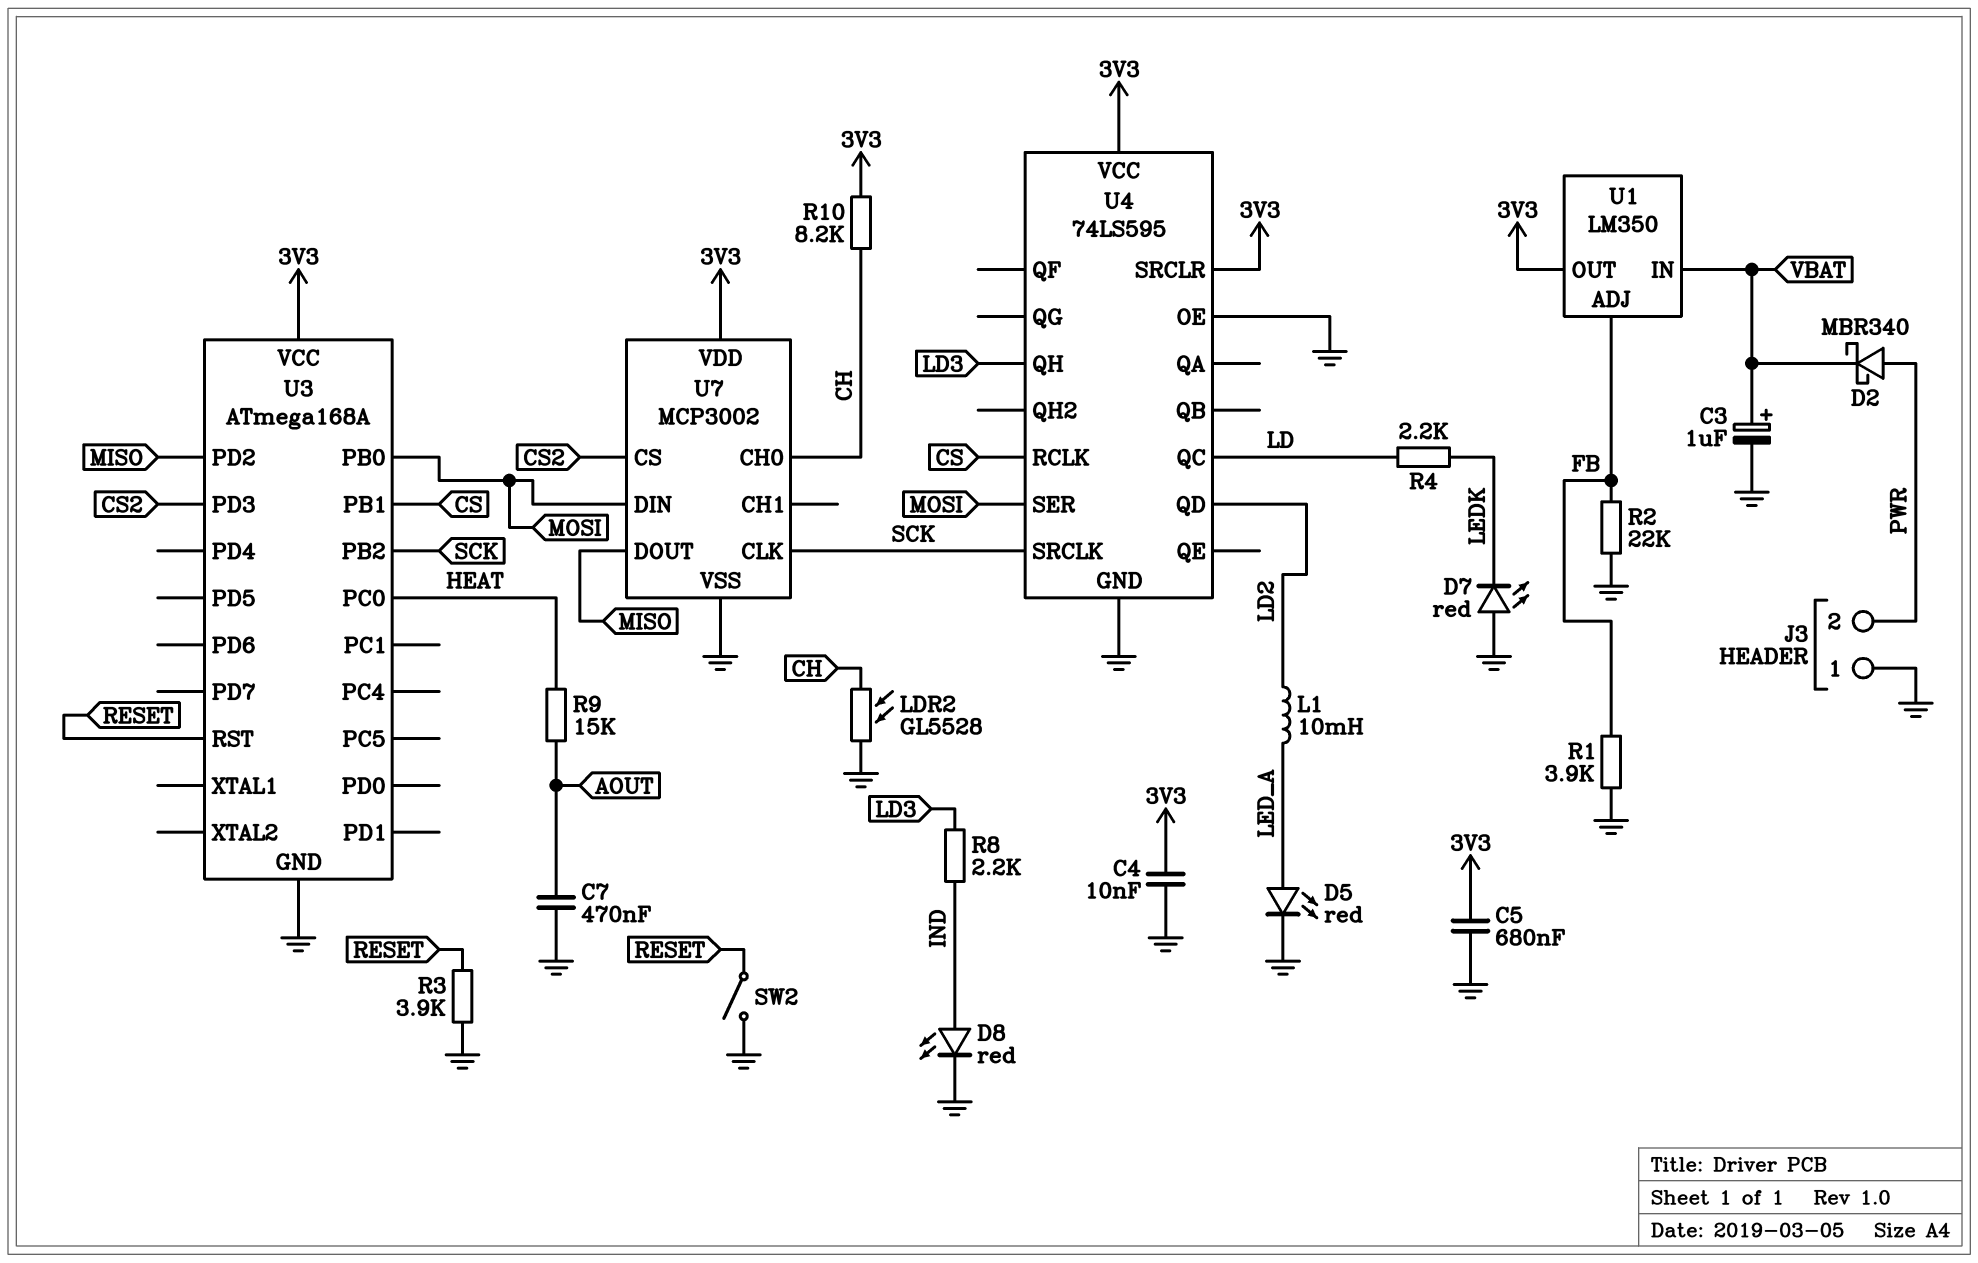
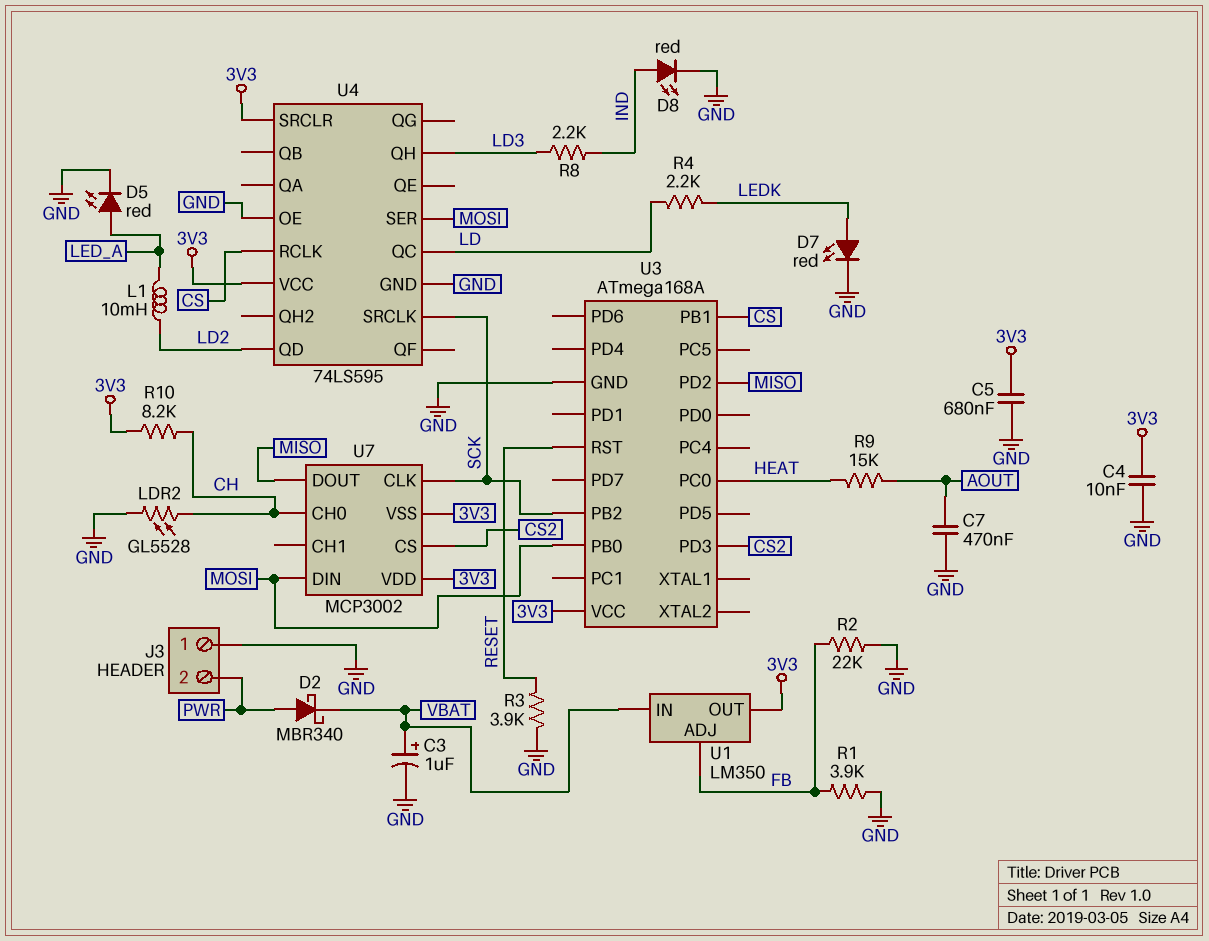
D7: LED red (A GND, K LEDK) -> LED red (A LEDK, K GND)
SW2: switch (GND, RESET) -> none
U7 pin VSS: GND -> 3V3

